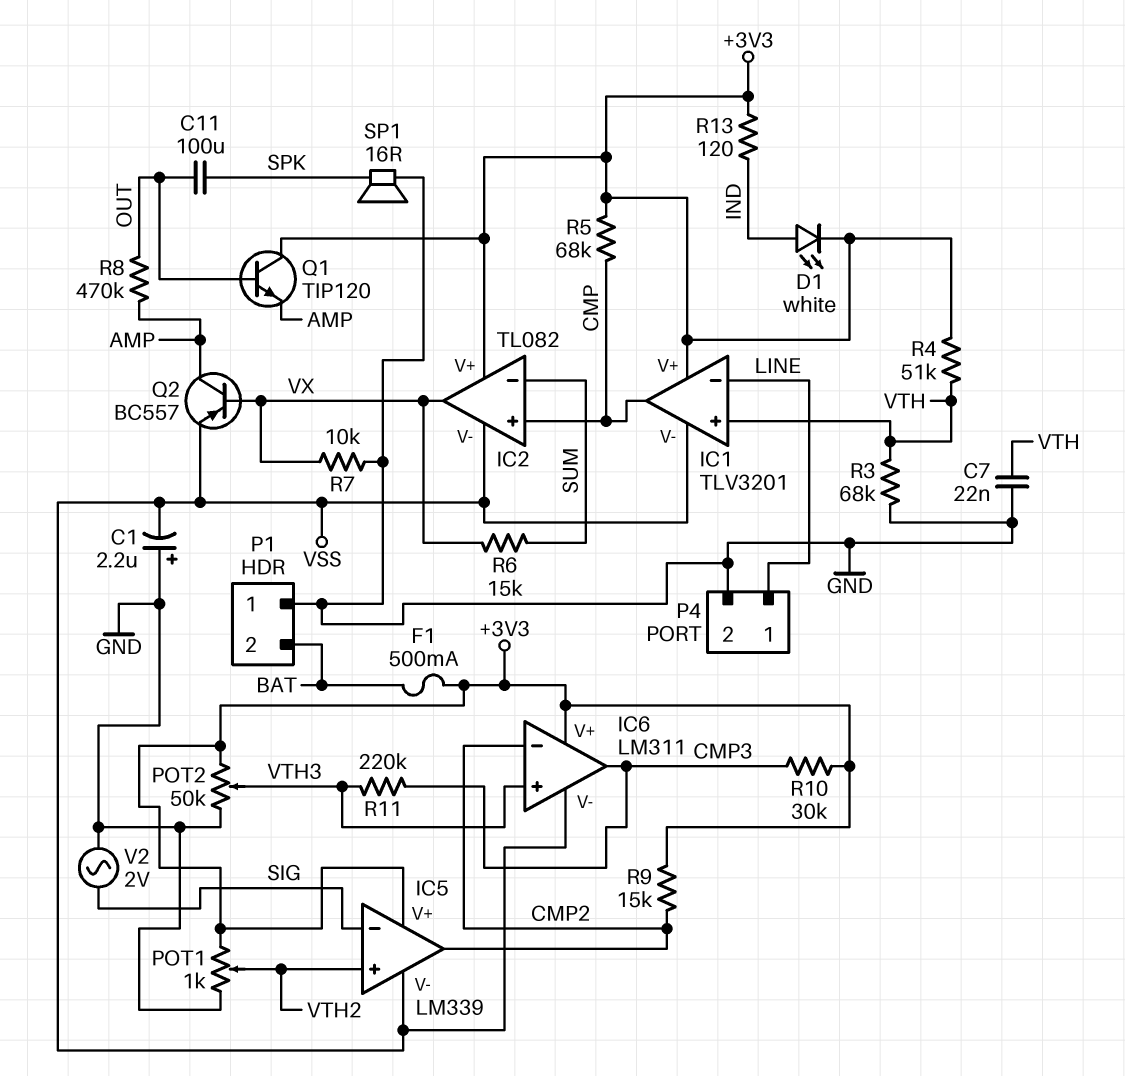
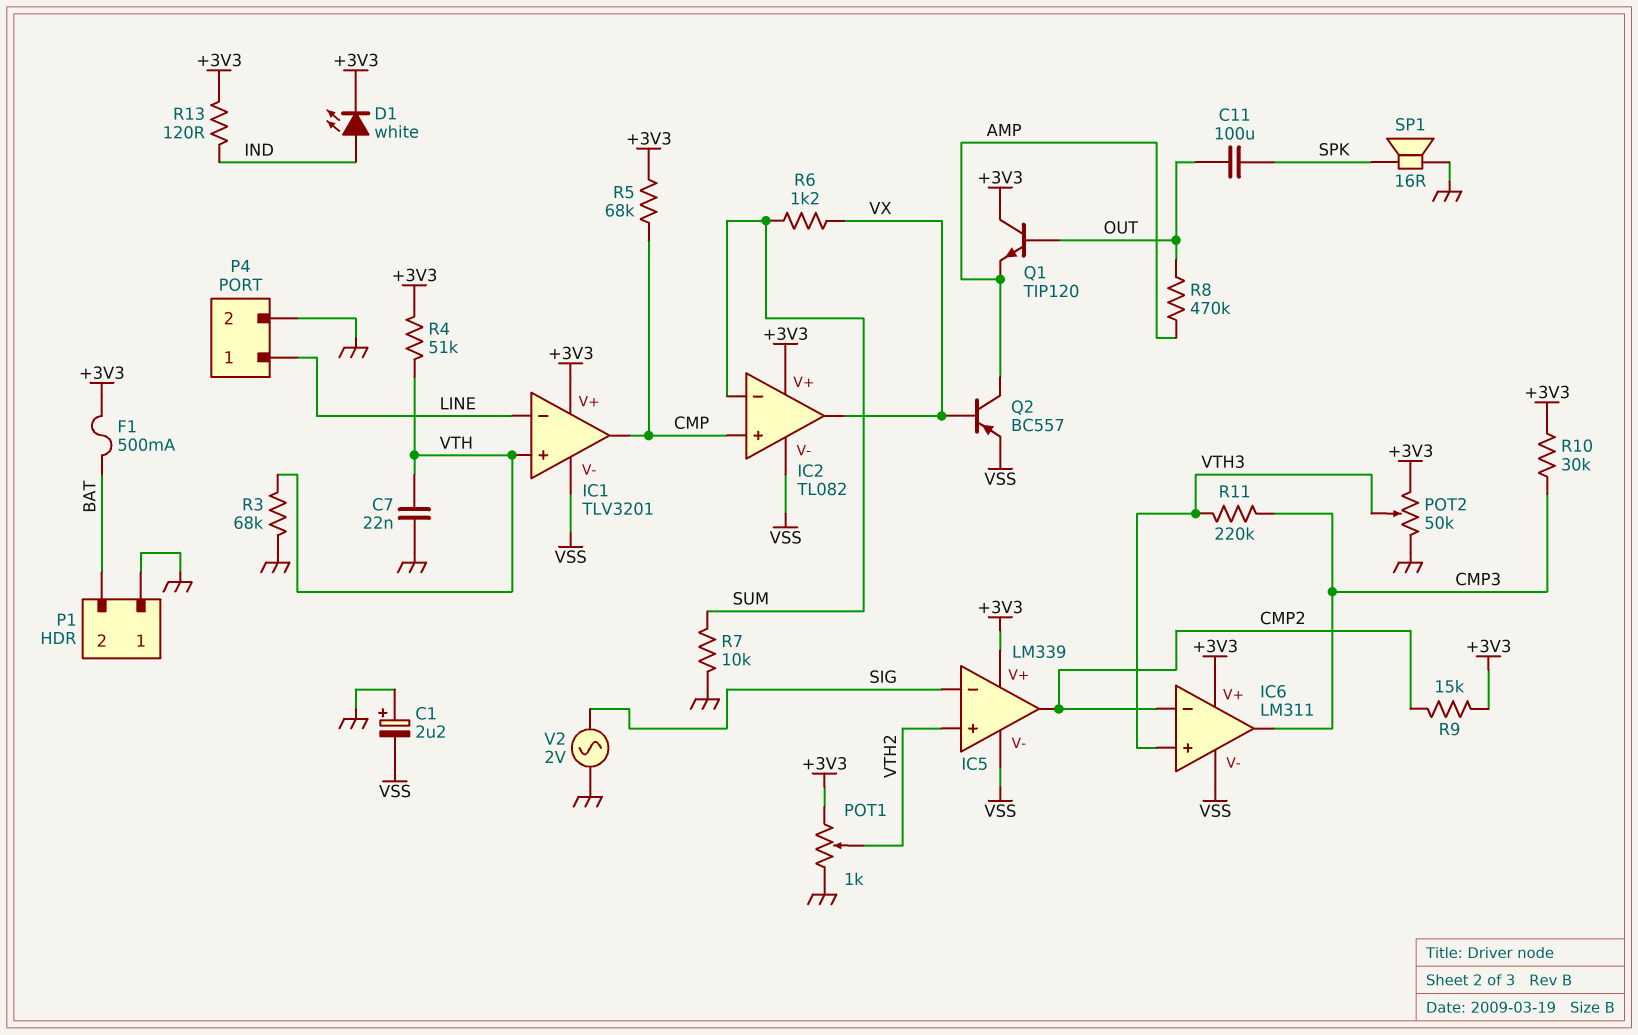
R6: 15k (SUM, VX) -> 1.2k (SUM, VX)
R7: 10k (GND, VX) -> 10k (GND, SUM)

